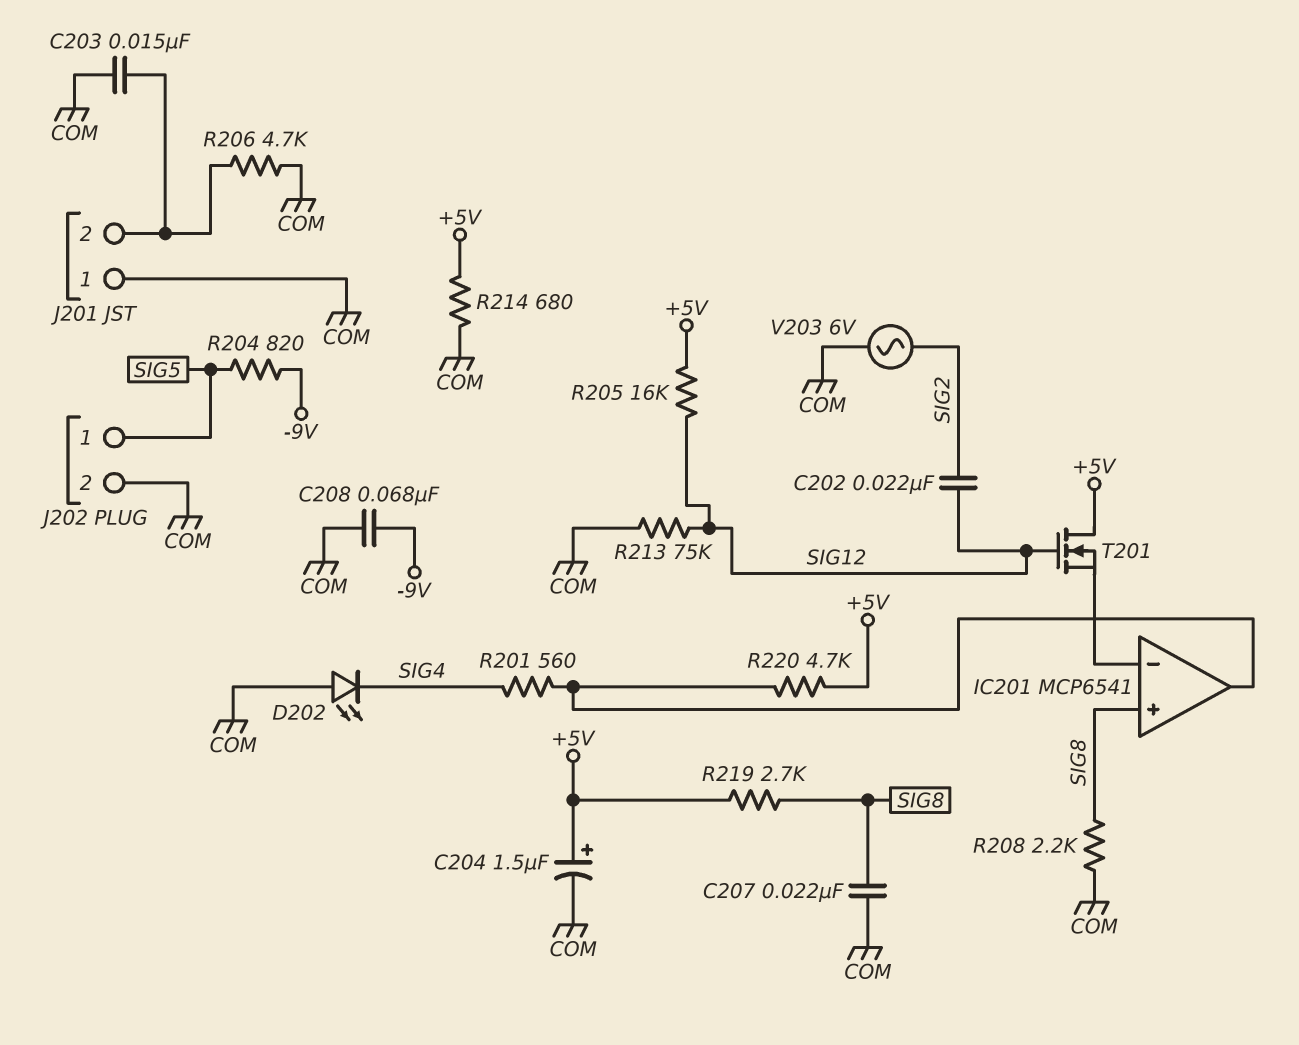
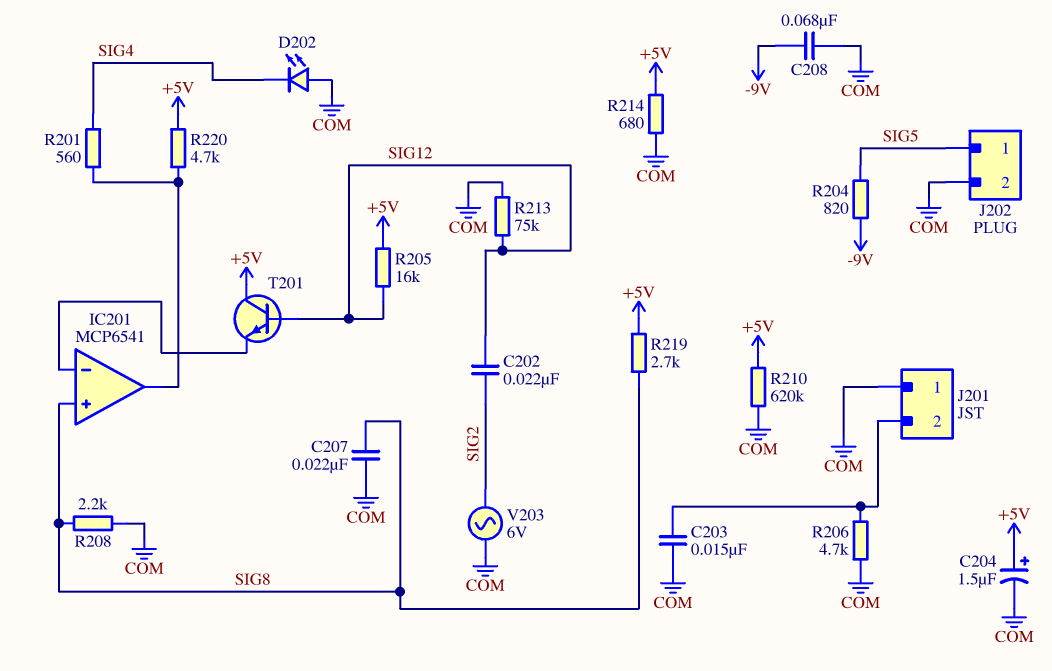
R210: none -> 620k (+5V, COM)
T201: NMOS (G SIG12, D +5V, S IC201/in-) -> NPN (B SIG12, C +5V, E IC201/in-)

